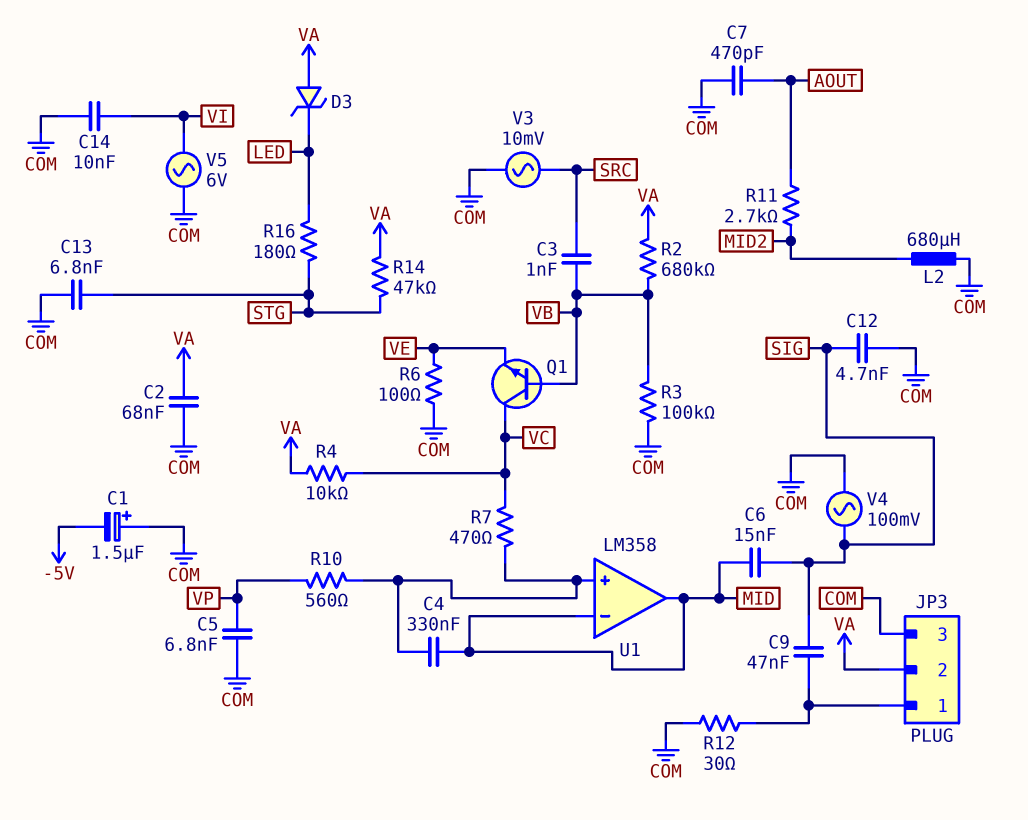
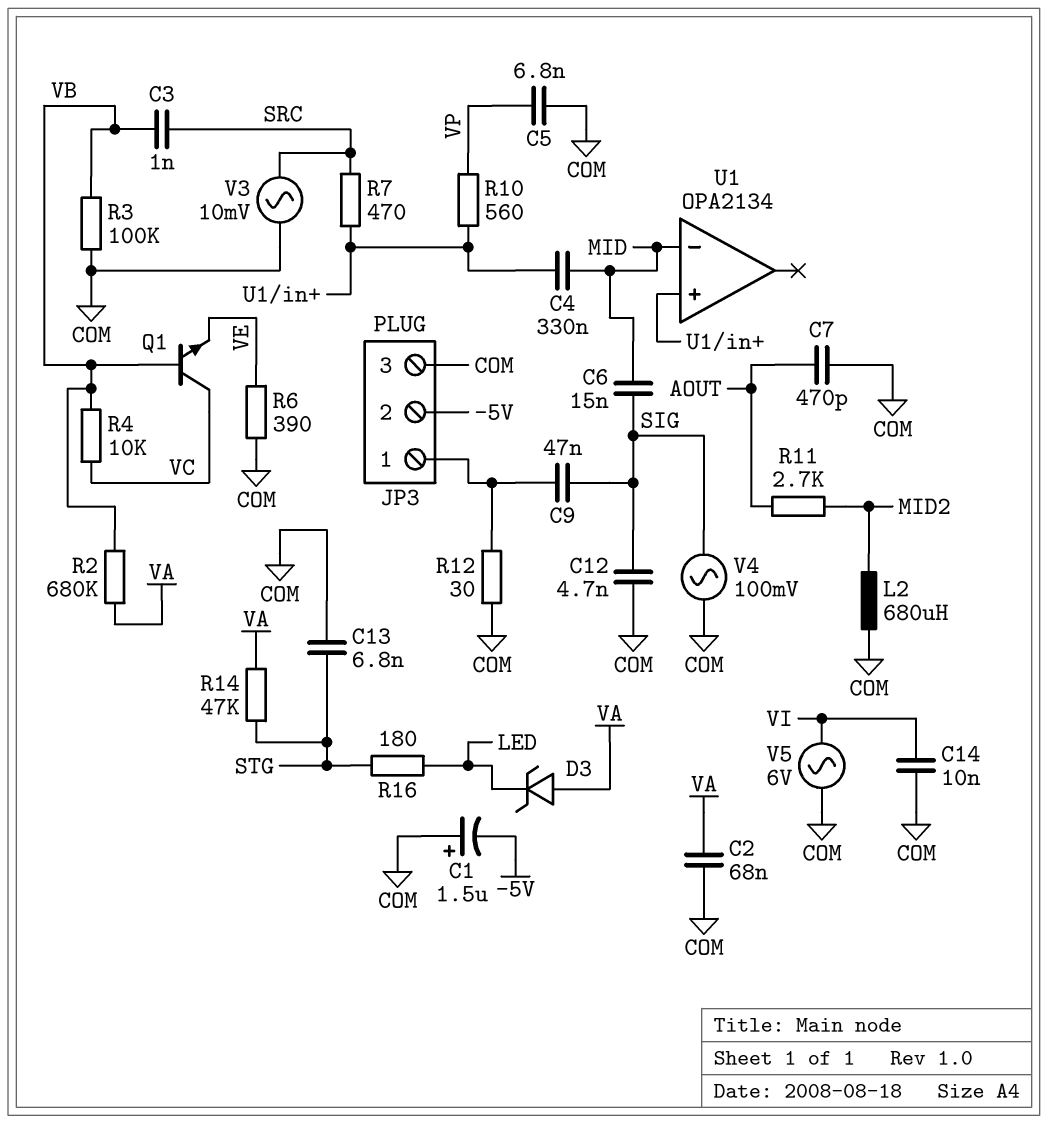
JP3 pin 2: VA -> -5V
R4: 10k (VA, VC) -> 10k (VB, VC)
R6: 100 (COM, VE) -> 390 (COM, VE)
R7: 470 (U1/in+, VC) -> 470 (SRC, U1/in+)
U1: LM358 -> OPA2134
U1 pin out: MID -> none

